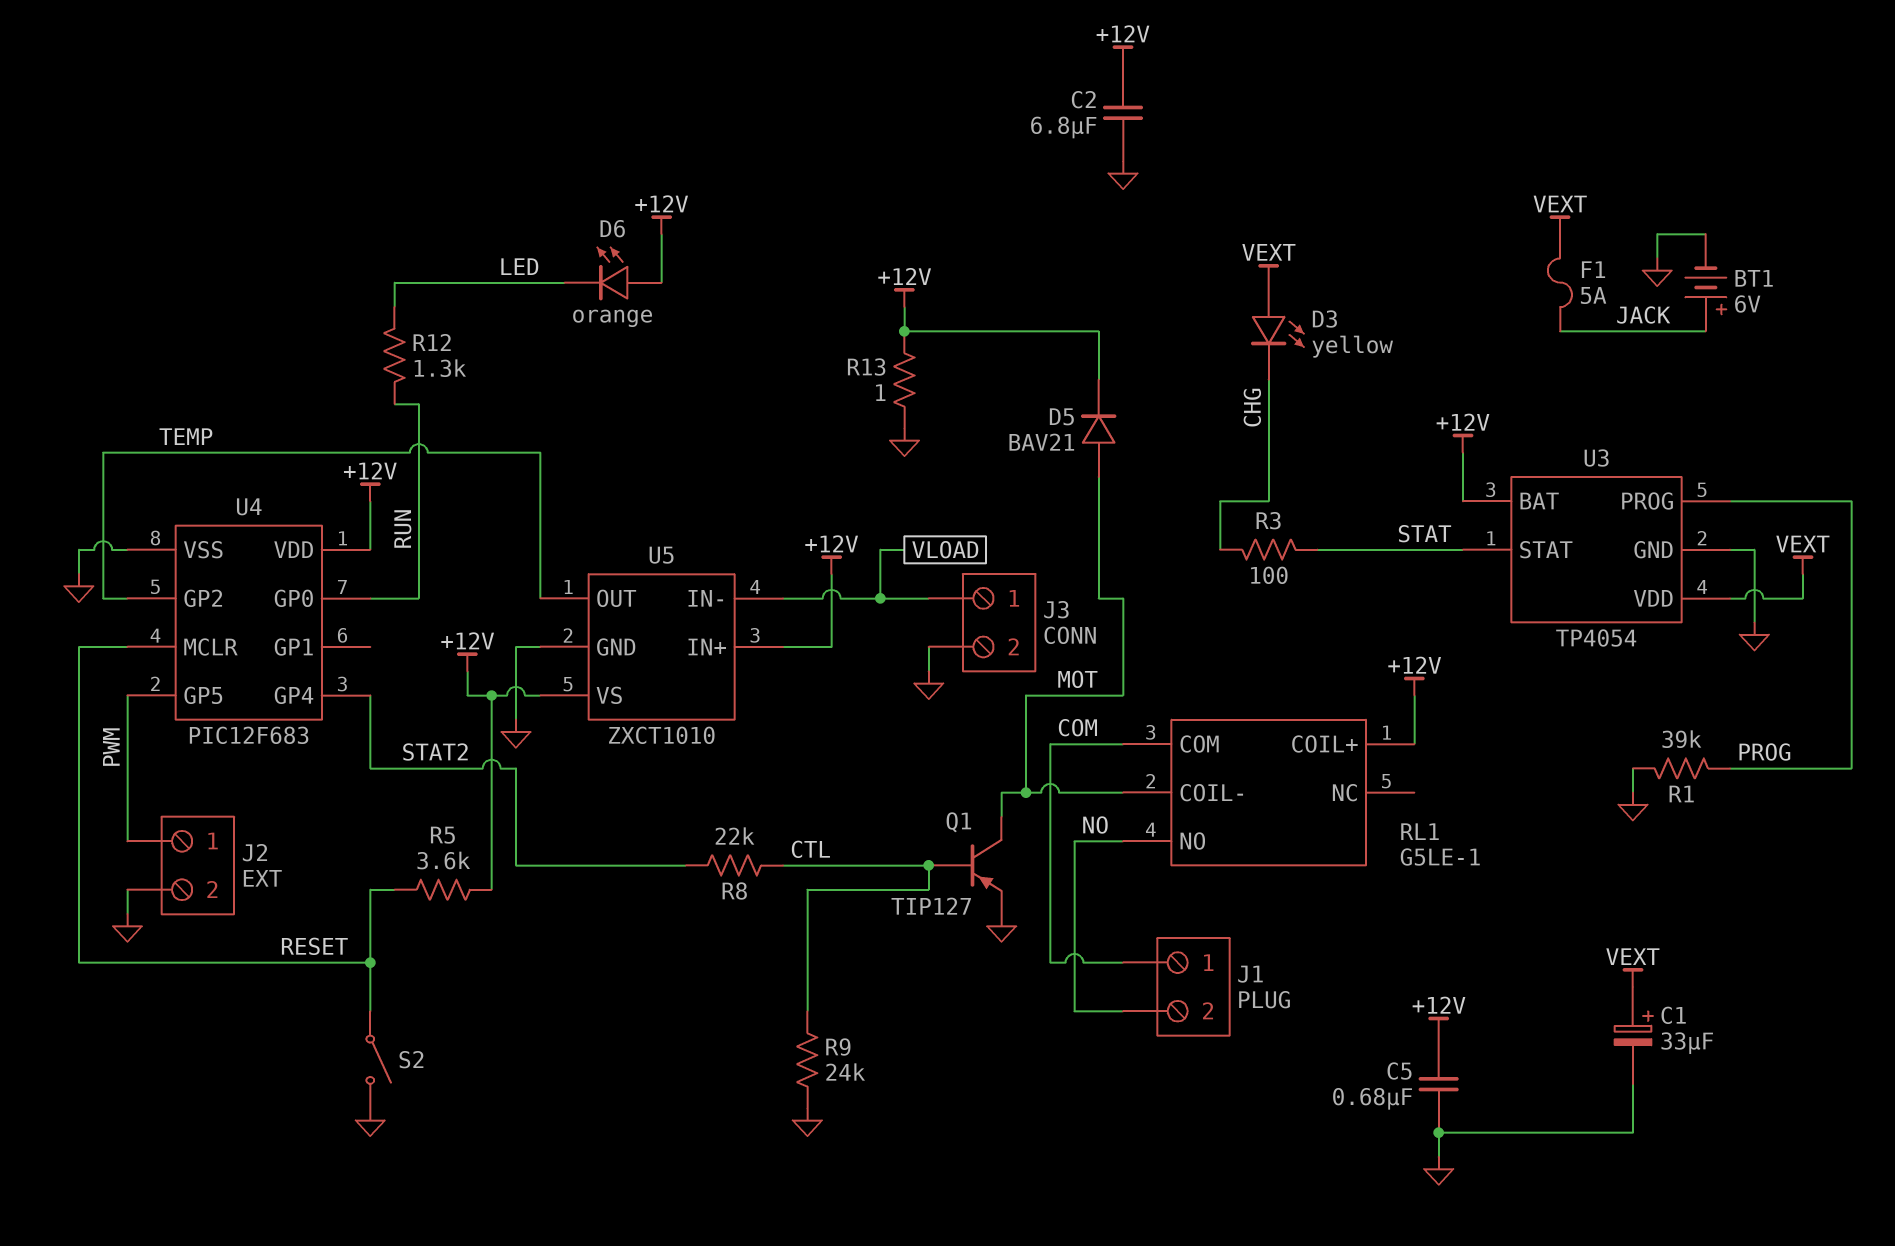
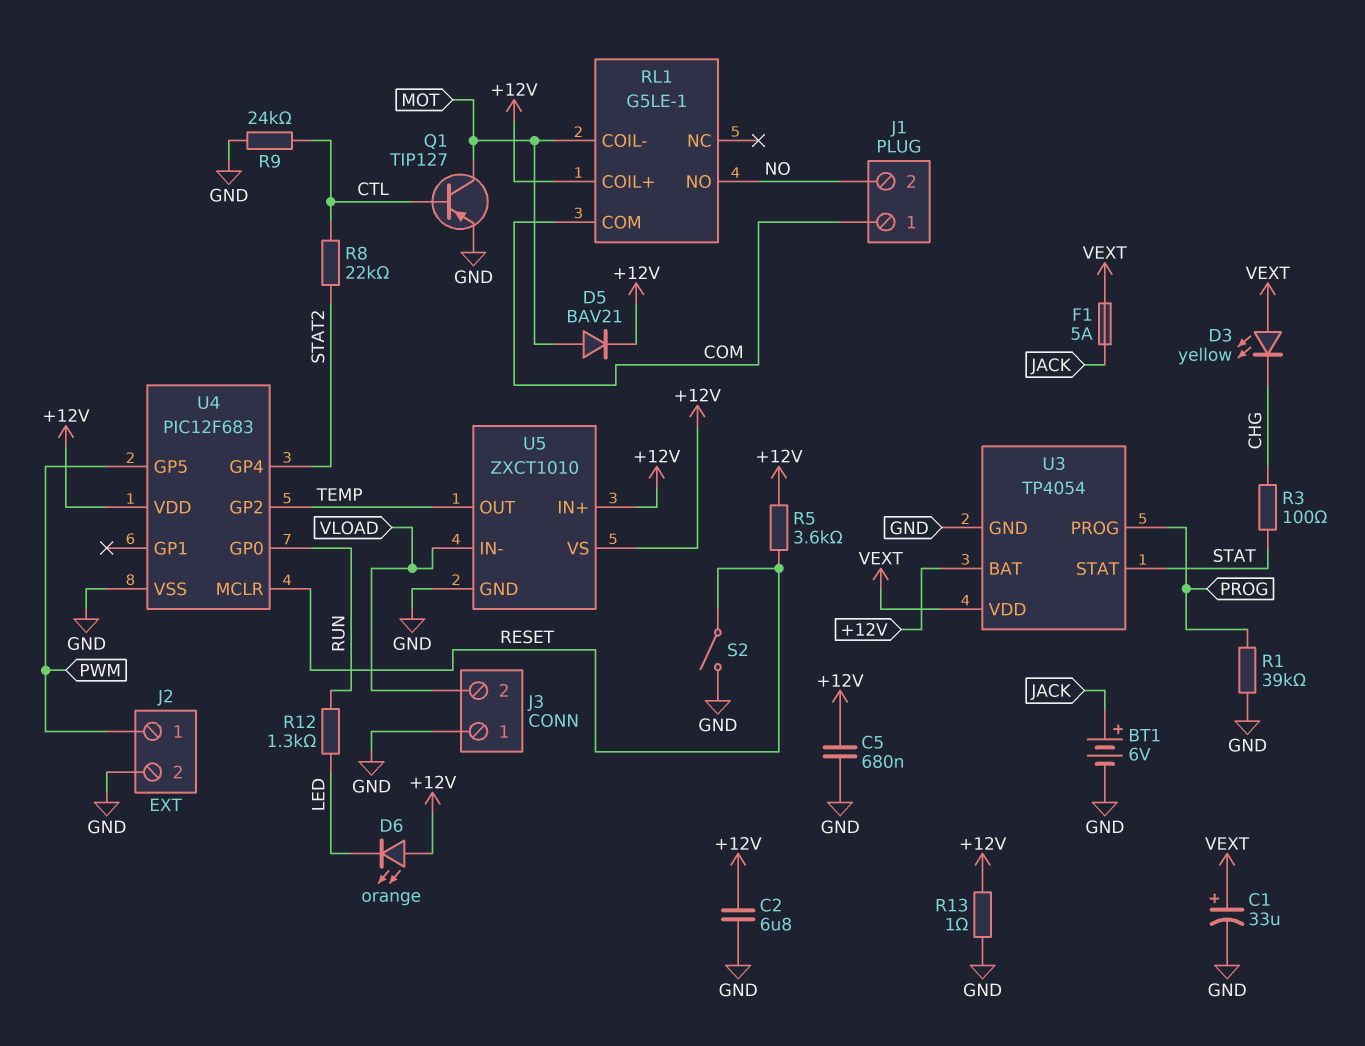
J3 pin 1: VLOAD -> GND
J3 pin 2: GND -> VLOAD

